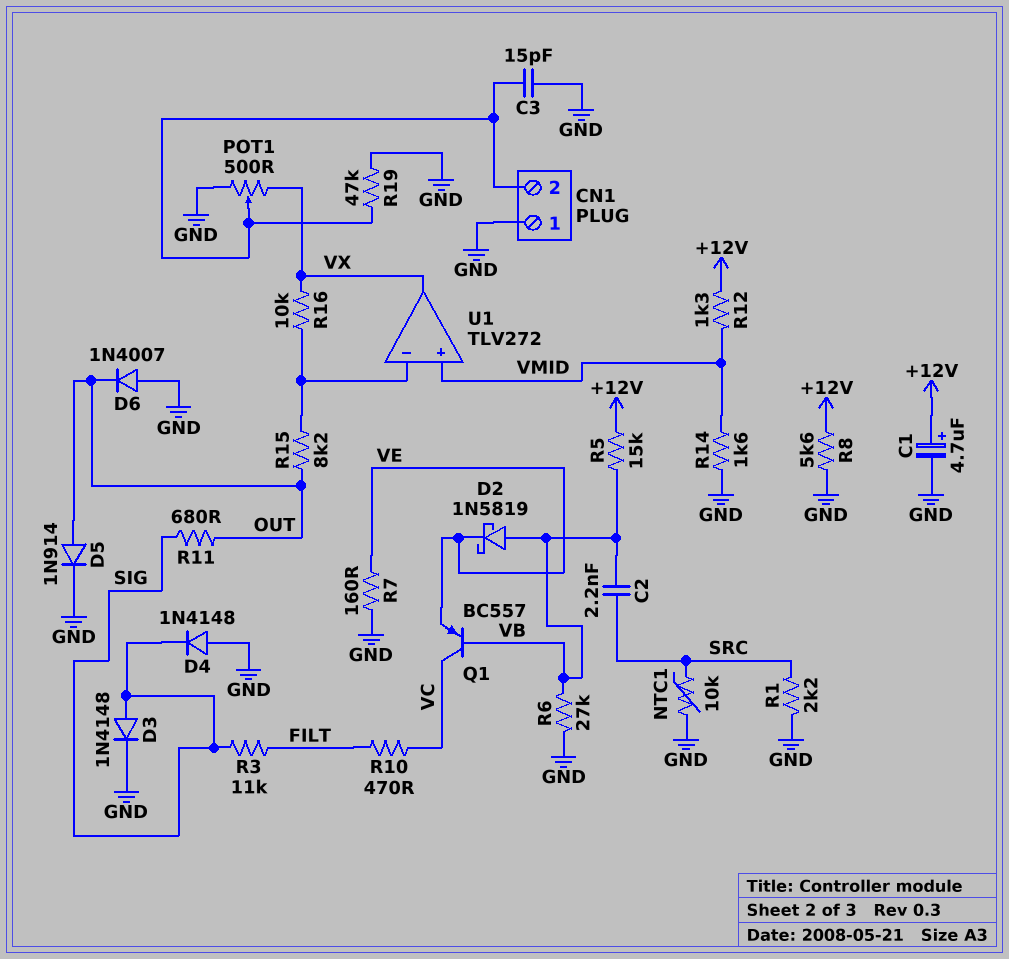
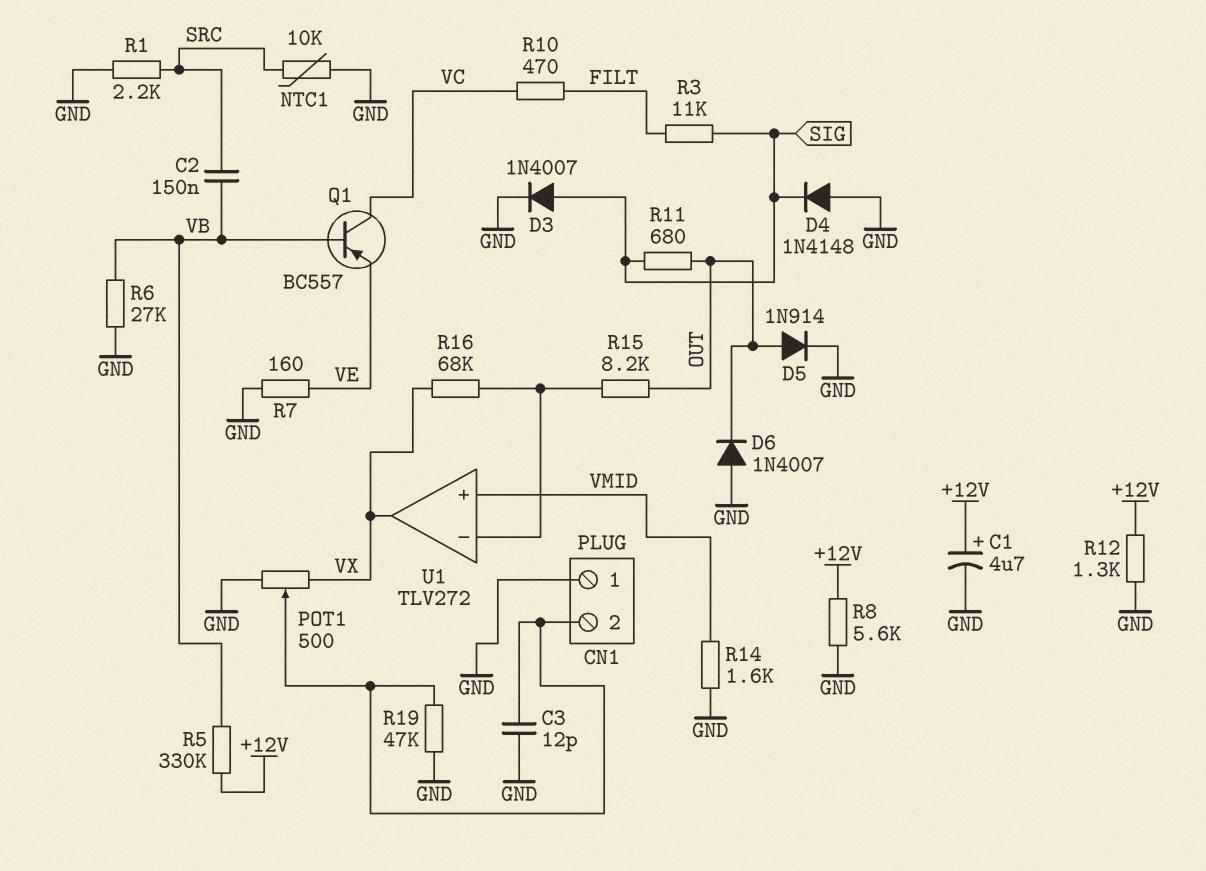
C2: 2.2nF (SRC, VB) -> 150nF (SRC, VB)
C3: 15pF (CN1/2, GND) -> 12pF (CN1/2, GND)
D2: schottky 1N5819 (A VB, K VE) -> none
D3: diode 1N4148 (A SIG, K GND) -> diode 1N4007 (A SIG, K GND)
R5: 15k (+12V, VB) -> 330k (+12V, VB)
R12: 1.3k (+12V, VMID) -> 1.3k (+12V, GND)
R16: 10k (U1/in-, VX) -> 68k (U1/in-, VX)

